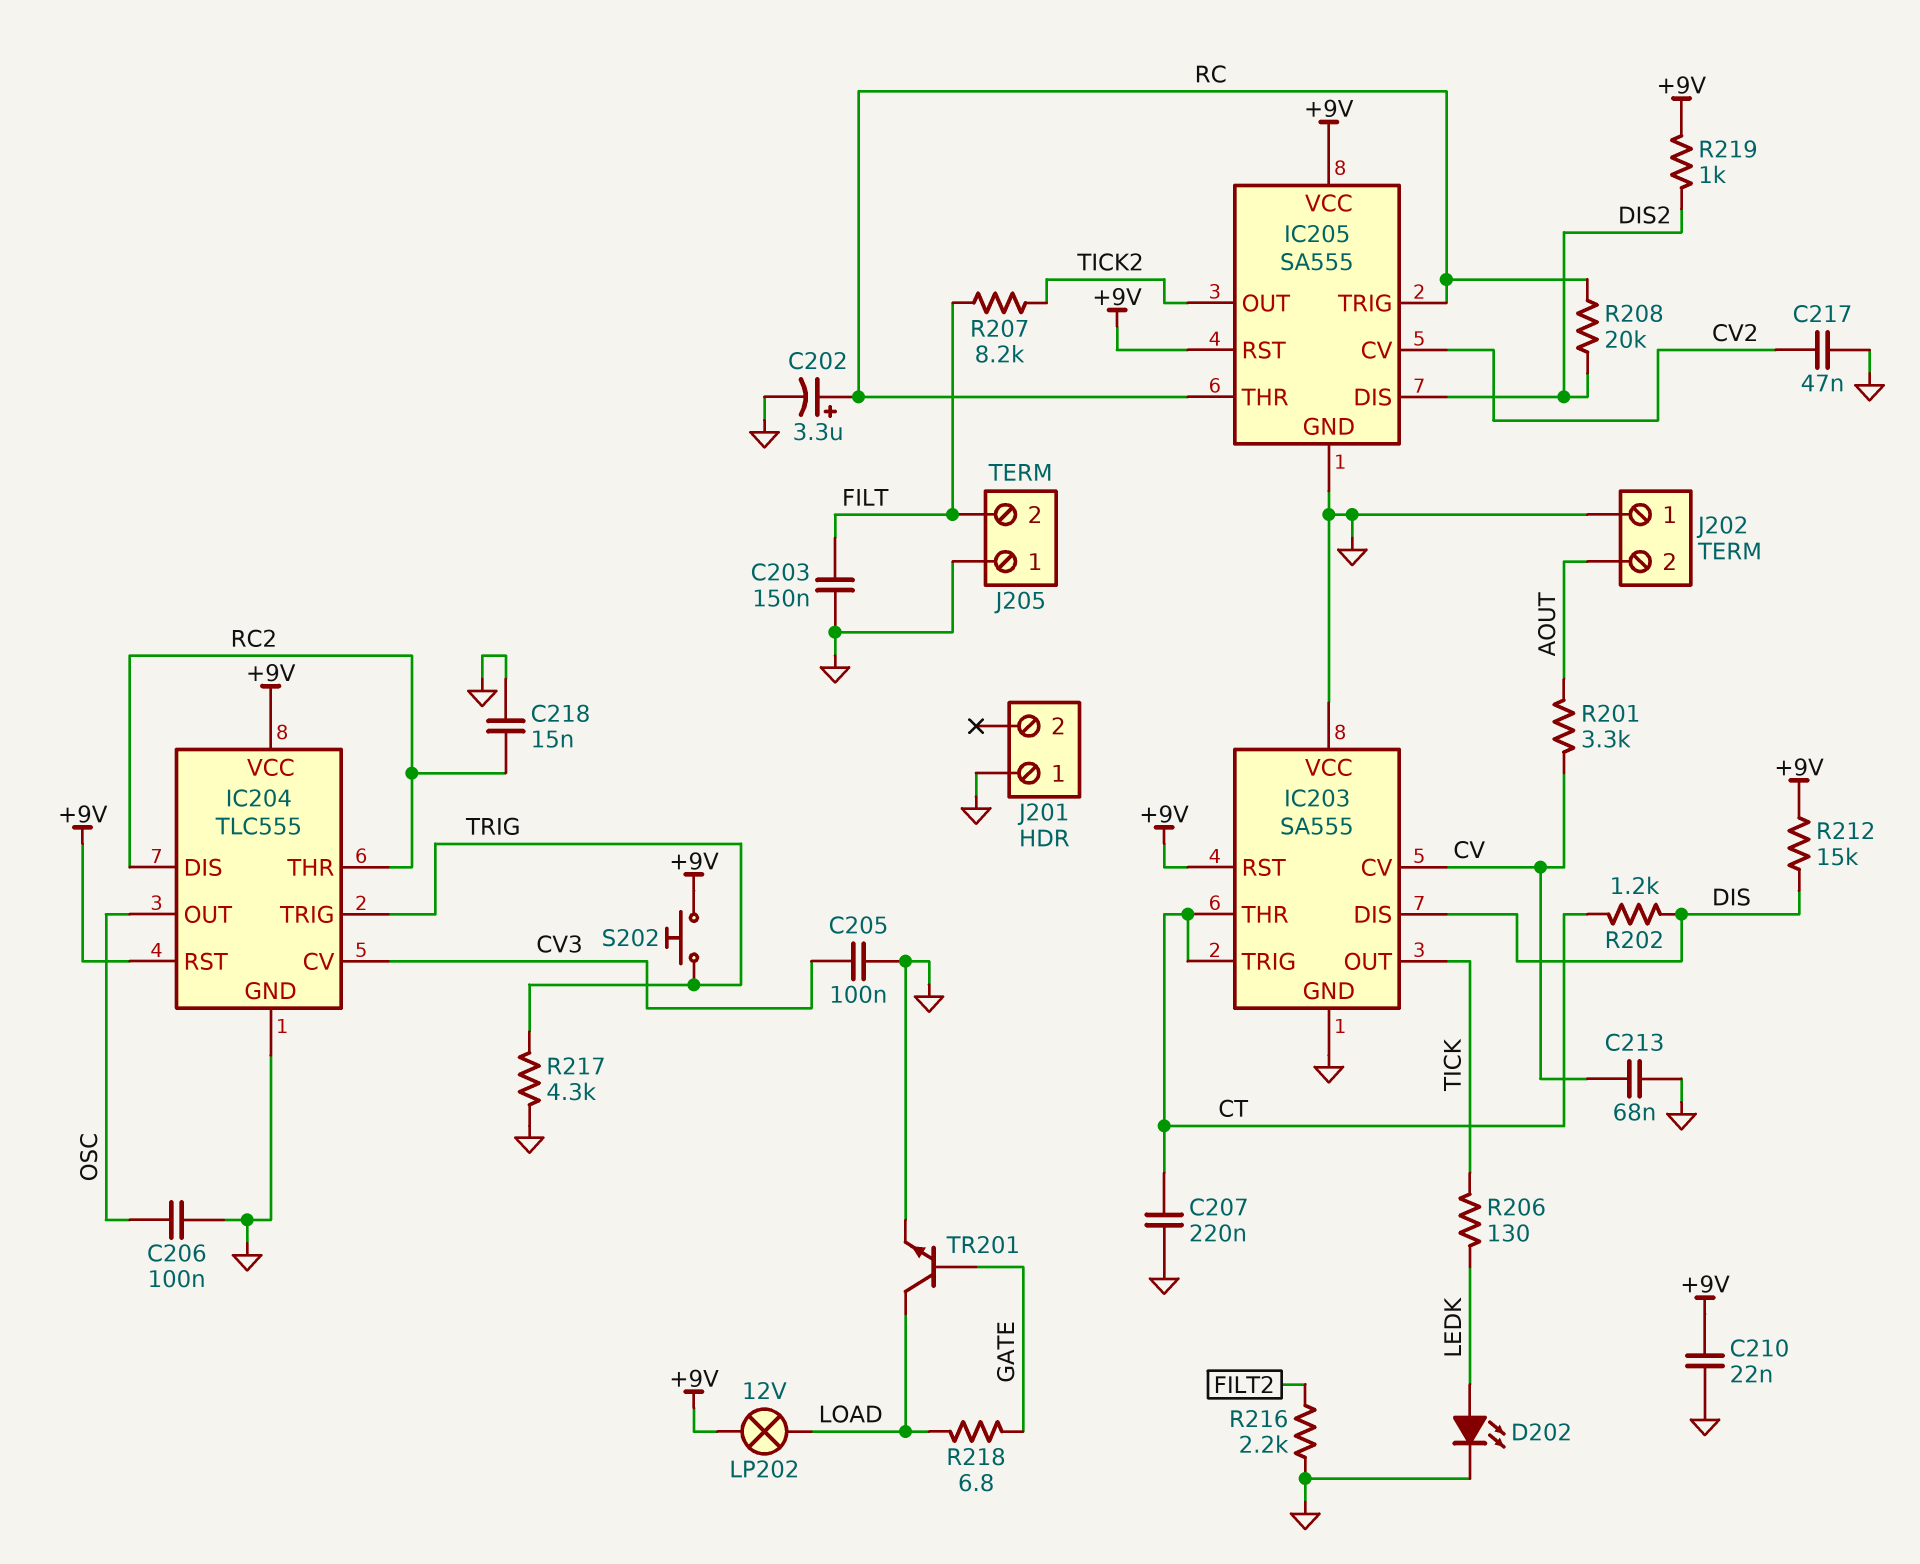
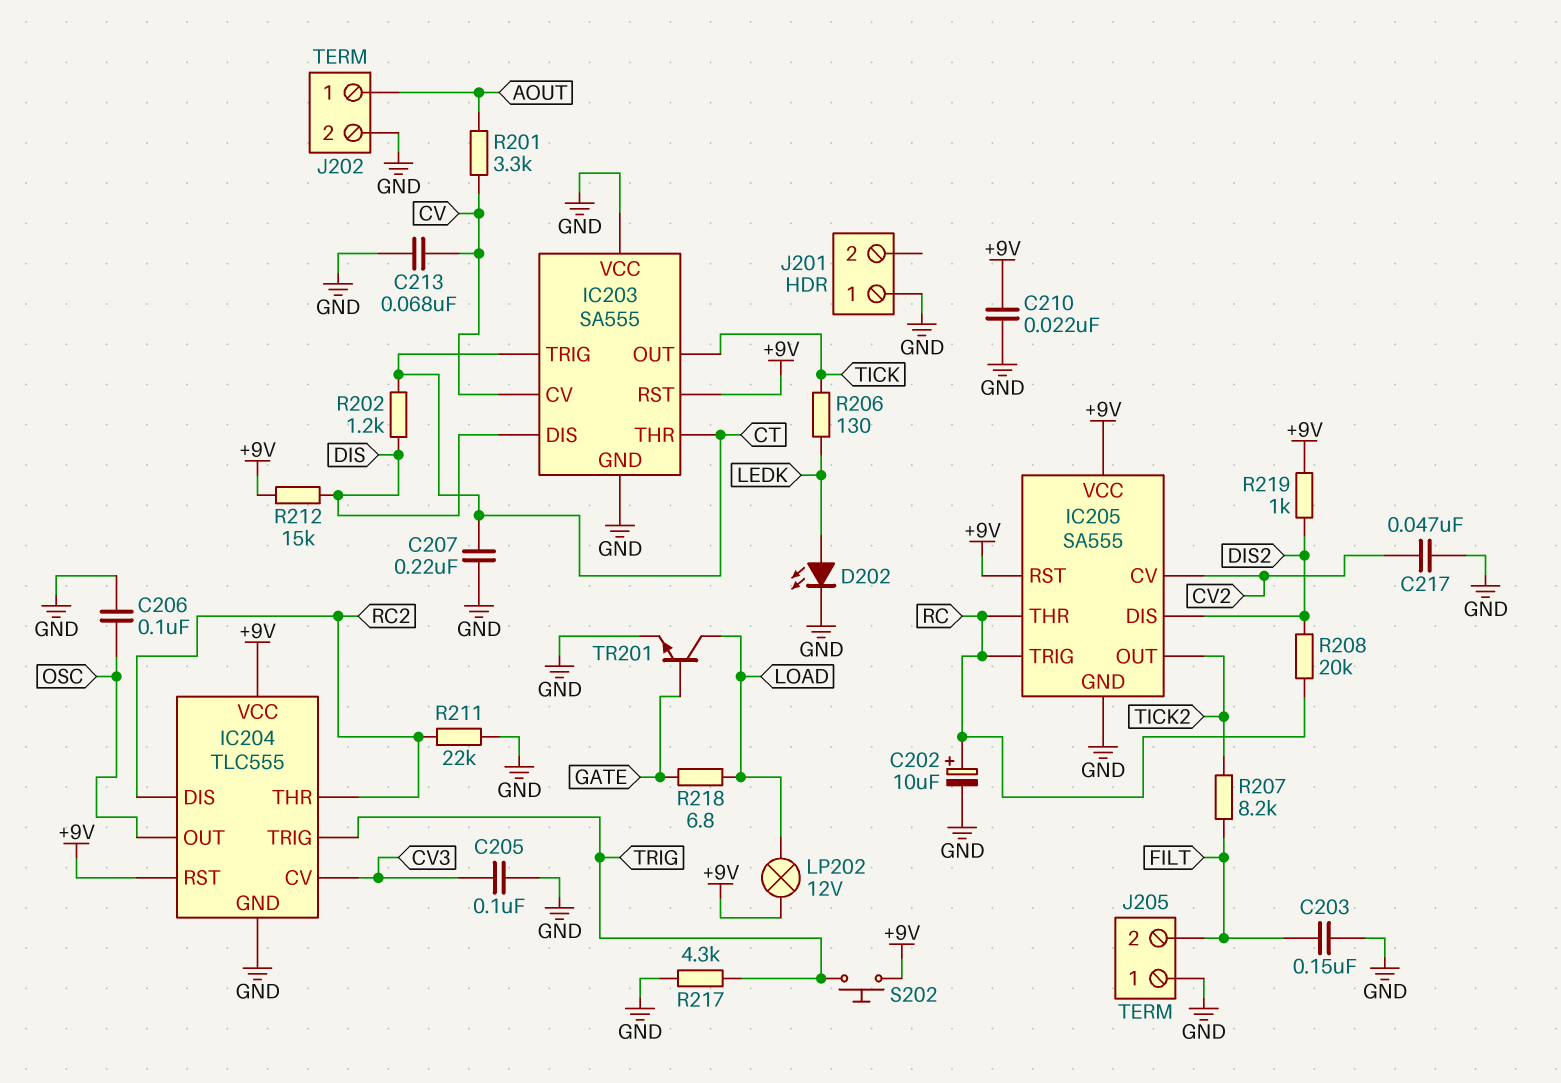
C202: 3.3uF (plus RC, minus GND) -> 10uF (plus RC, minus GND)
C218: 15nF (GND, RC2) -> none
J202 pin 1: GND -> AOUT
J202 pin 2: AOUT -> GND
R211: none -> 22k (GND, RC2)
R216: 2.2k (FILT2, GND) -> none

